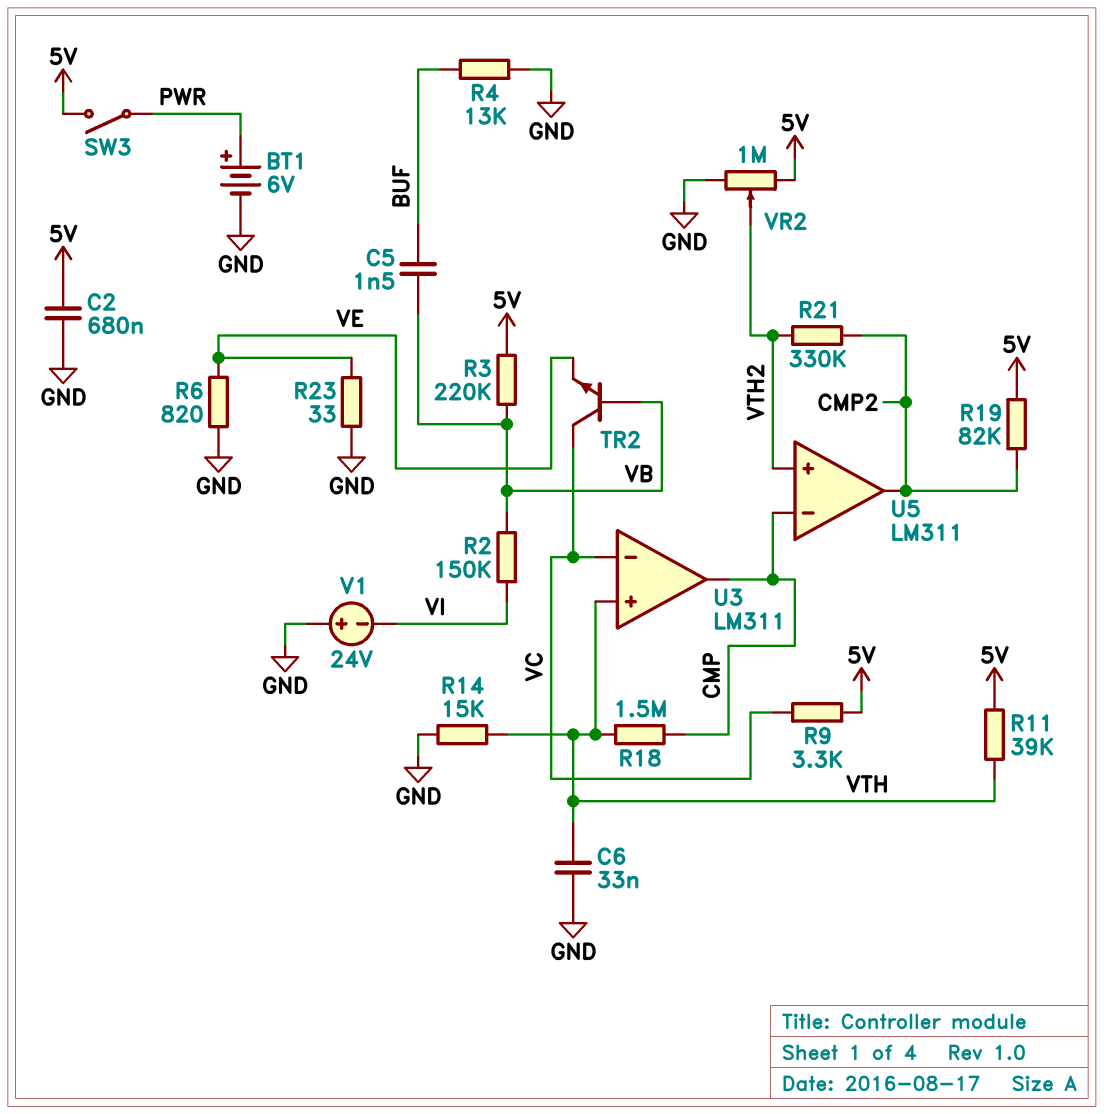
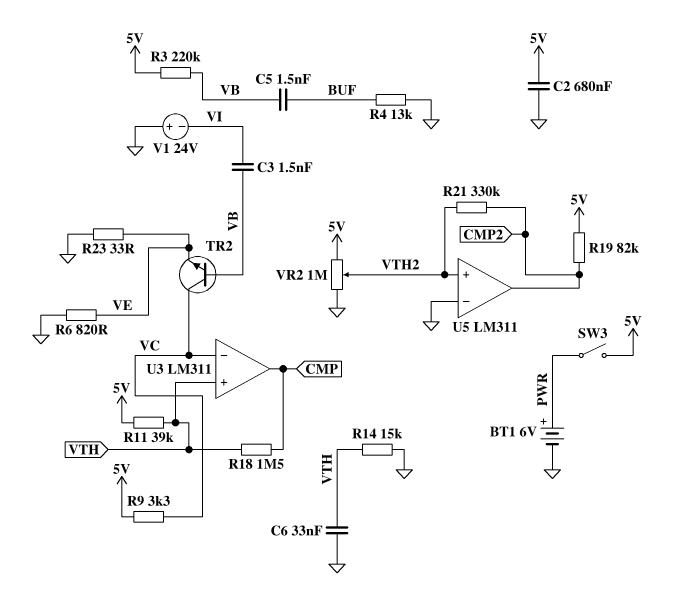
C3: none -> 1.5nF (VB, VI)
R2: 150k (VB, VI) -> none
U5 pin in-: CMP -> GND

